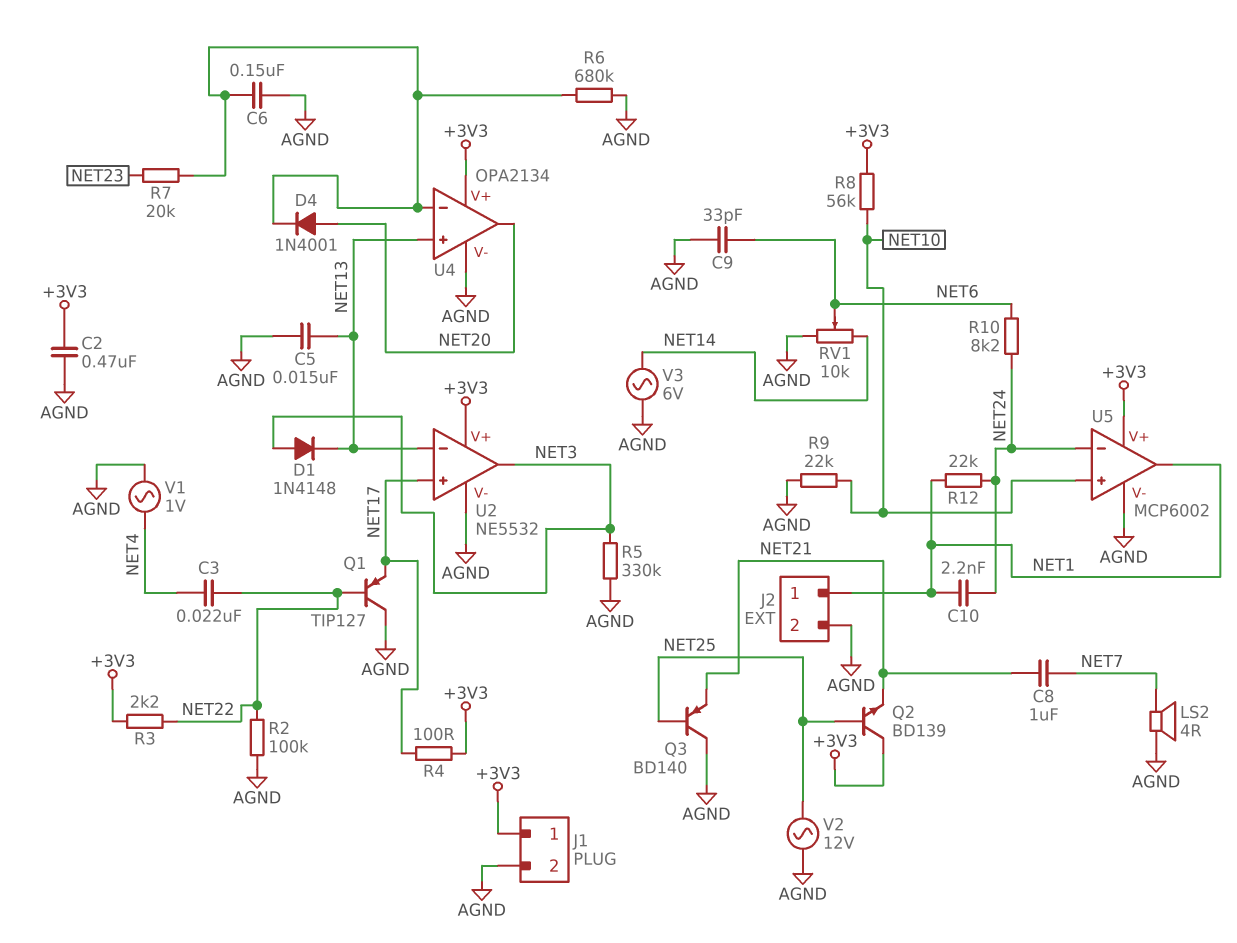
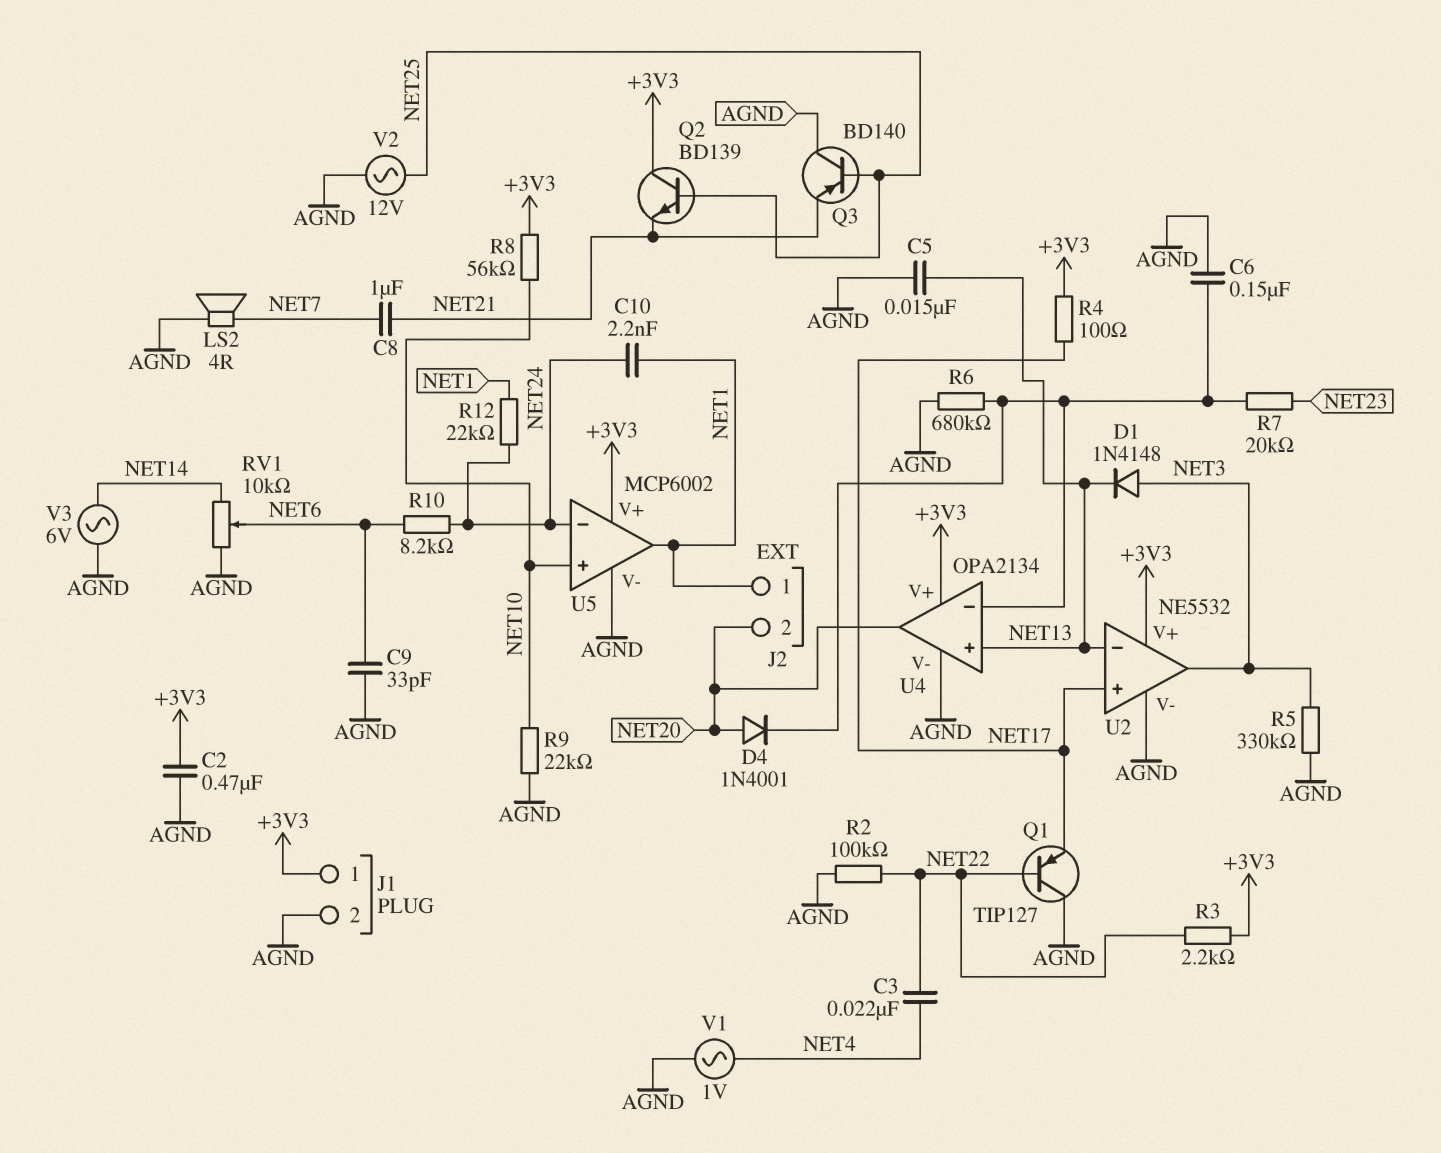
J2 pin 2: AGND -> NET20

